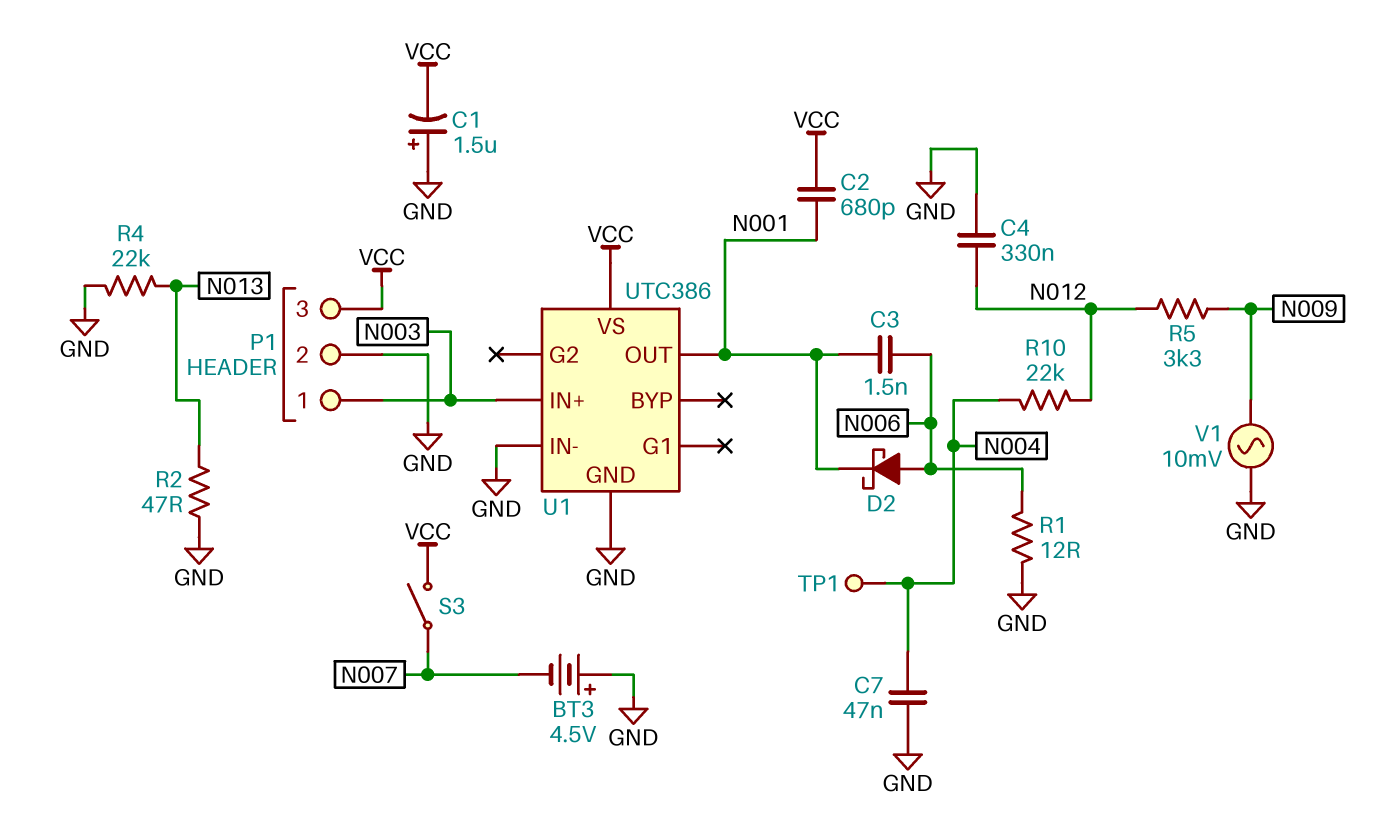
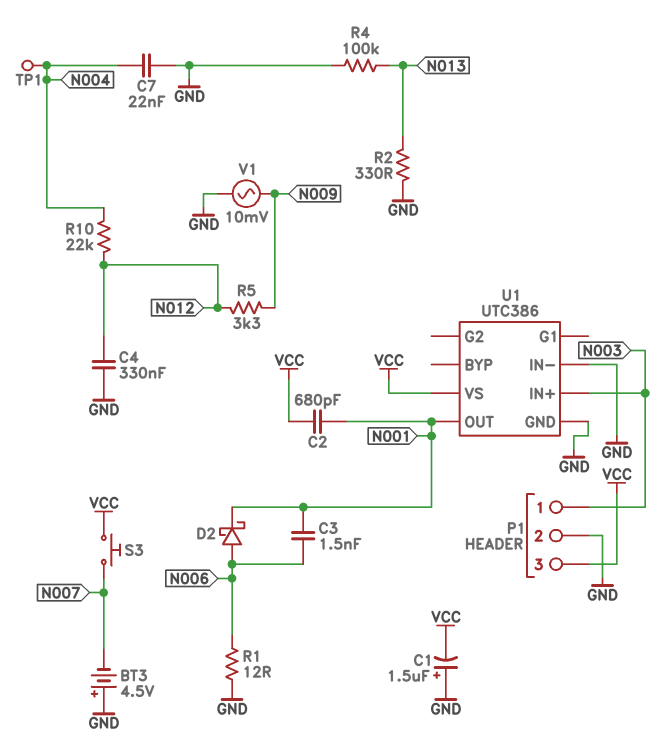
C7: 47nF (GND, N004) -> 22nF (GND, N004)
R2: 47 (GND, N013) -> 330 (GND, N013)
R4: 22k (GND, N013) -> 100k (GND, N013)
S3: switch (N007, VCC) -> button (N007, VCC)

